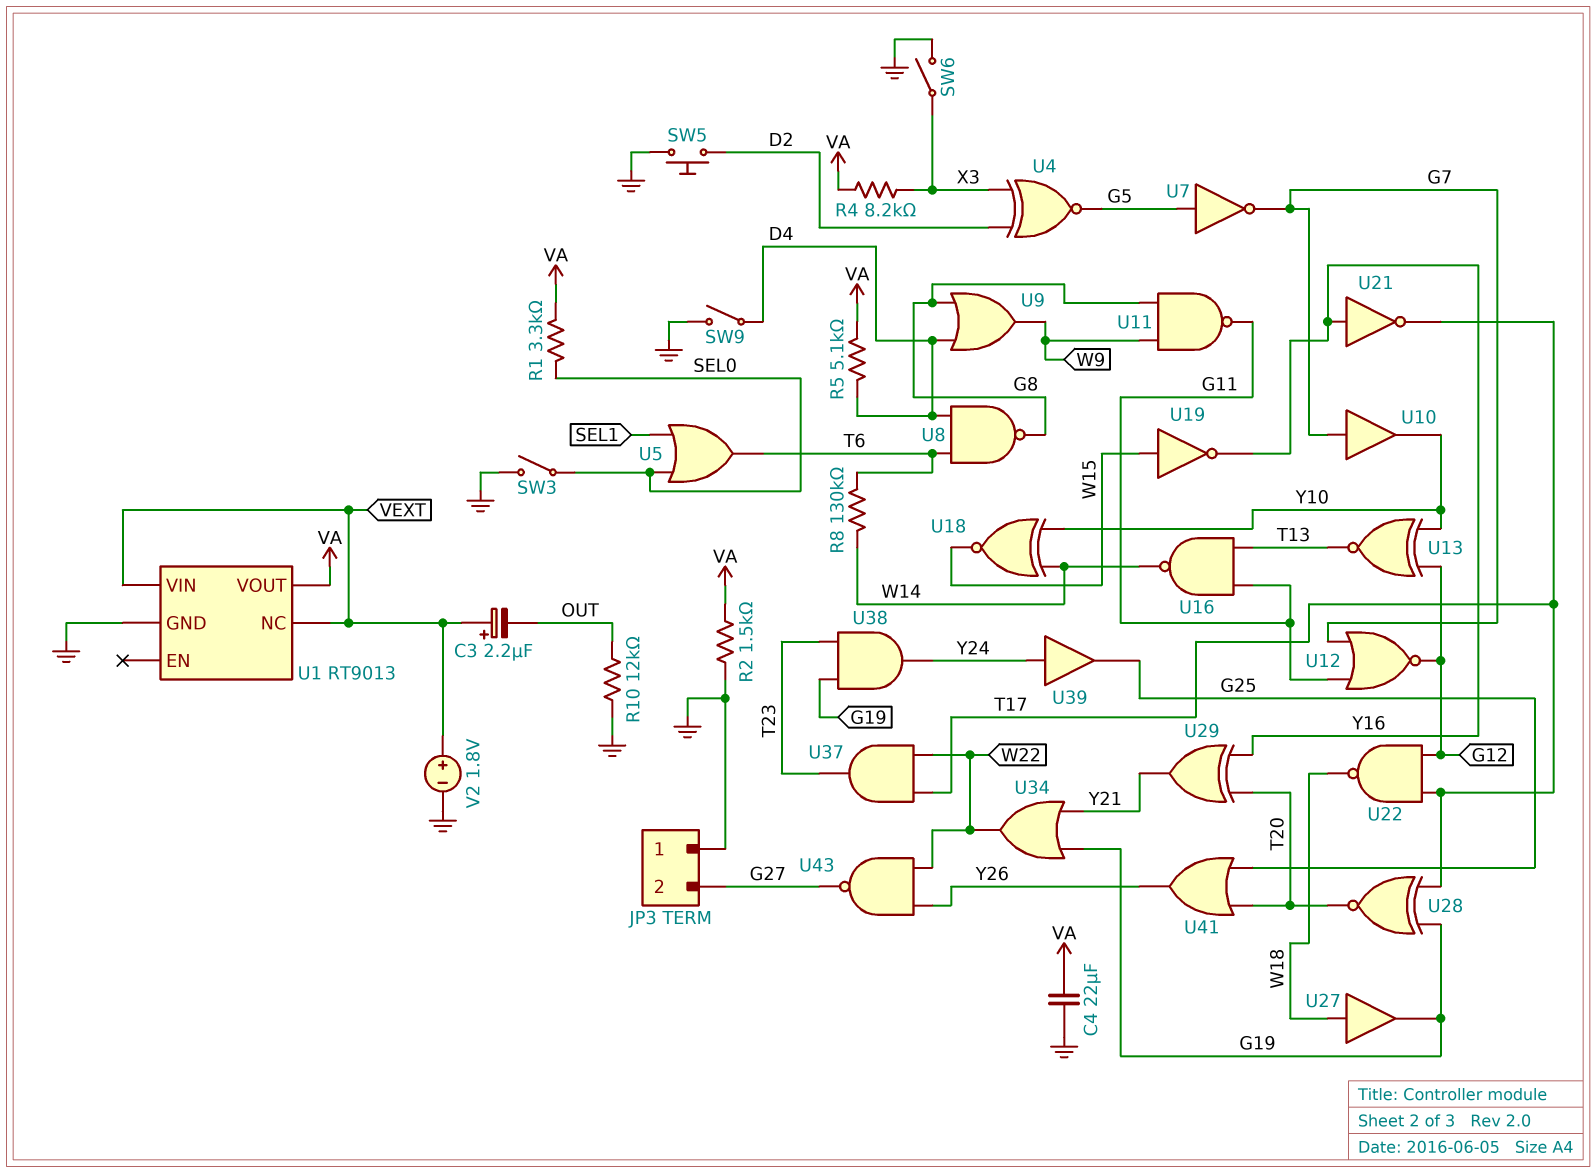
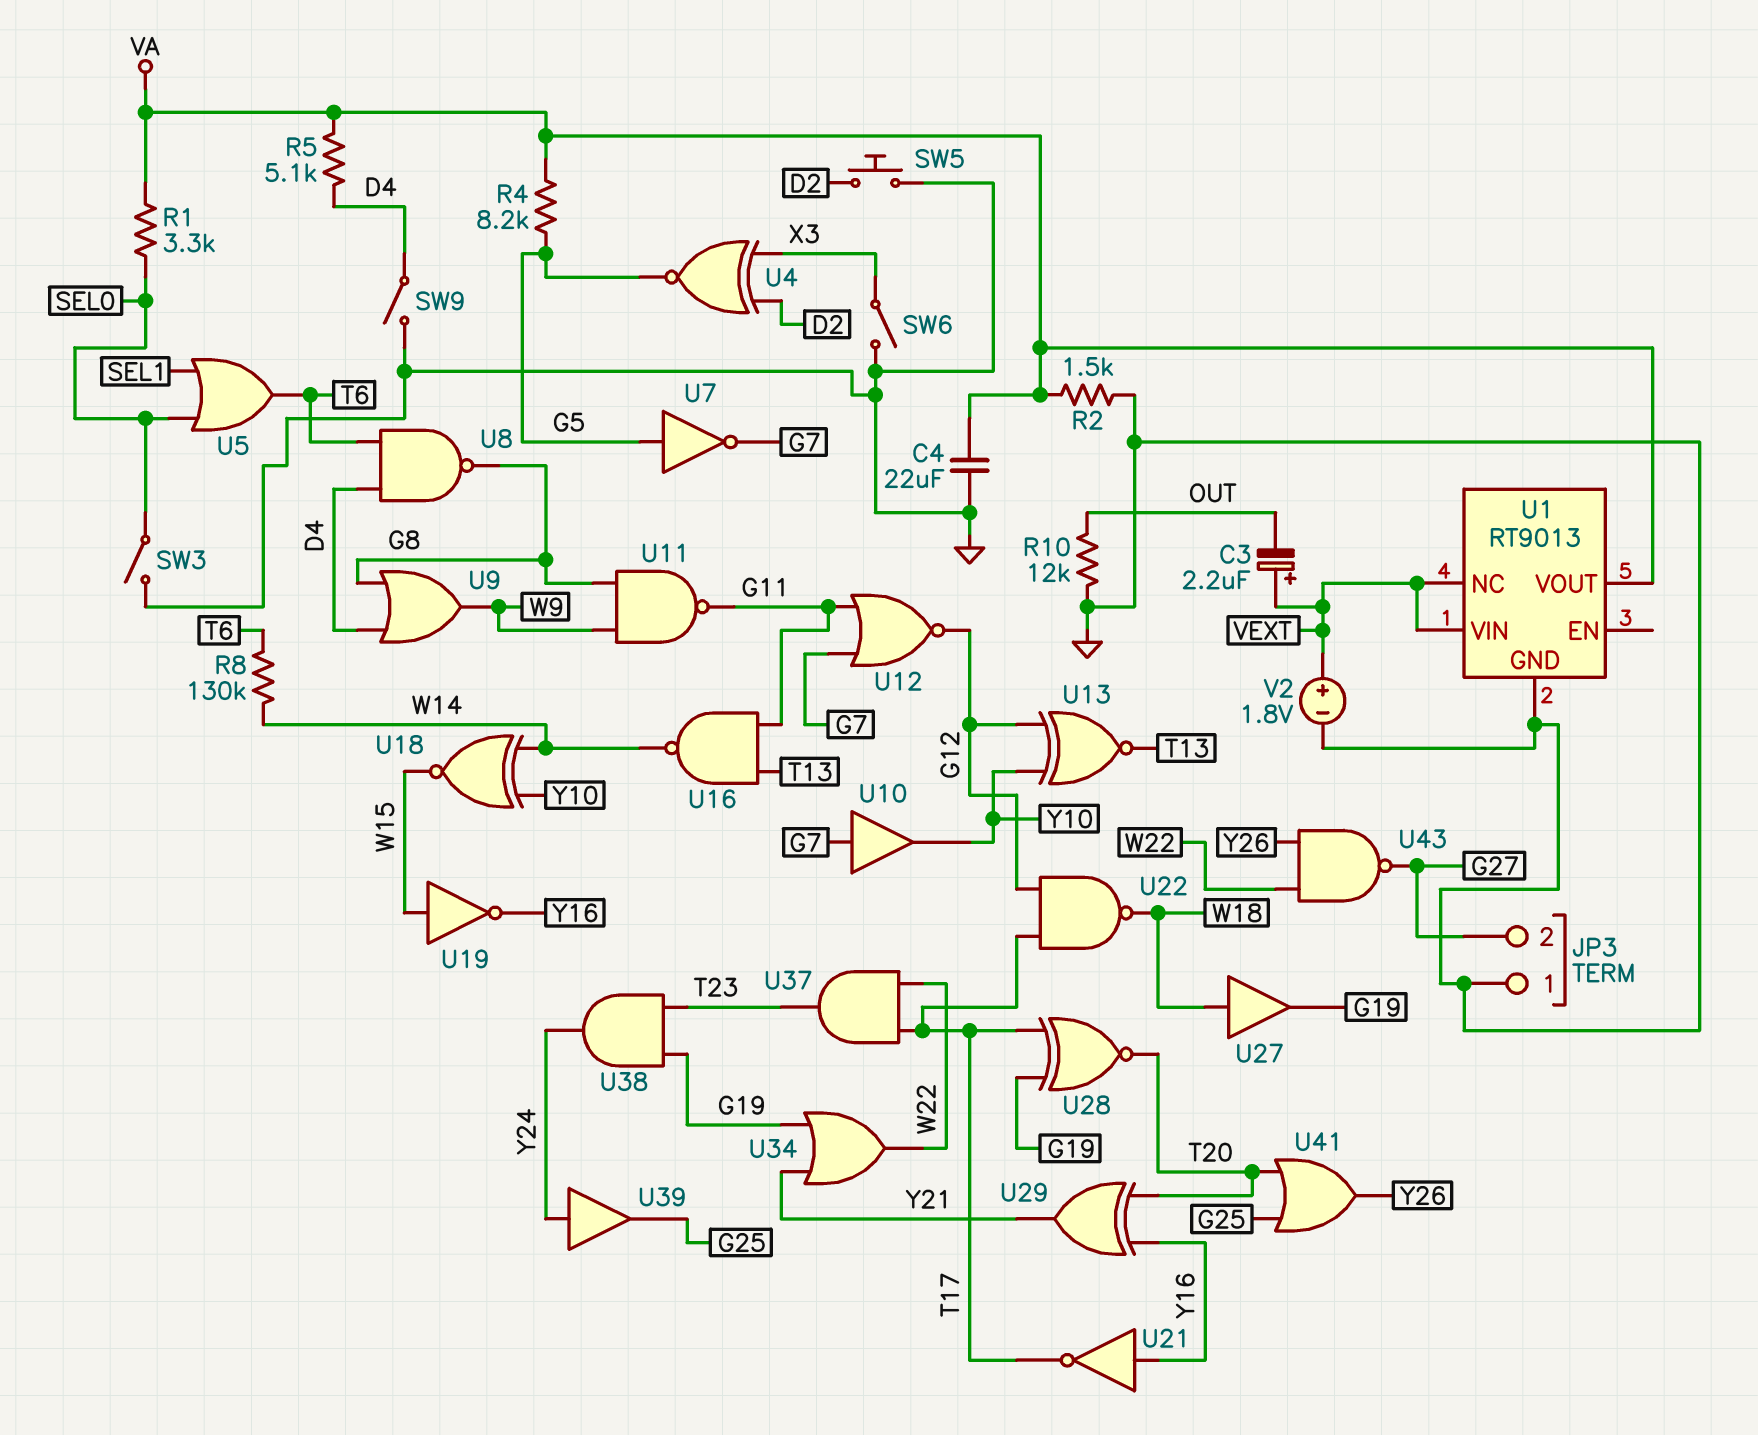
R4: 8.2k (VA, X3) -> 8.2k (G5, VA)

